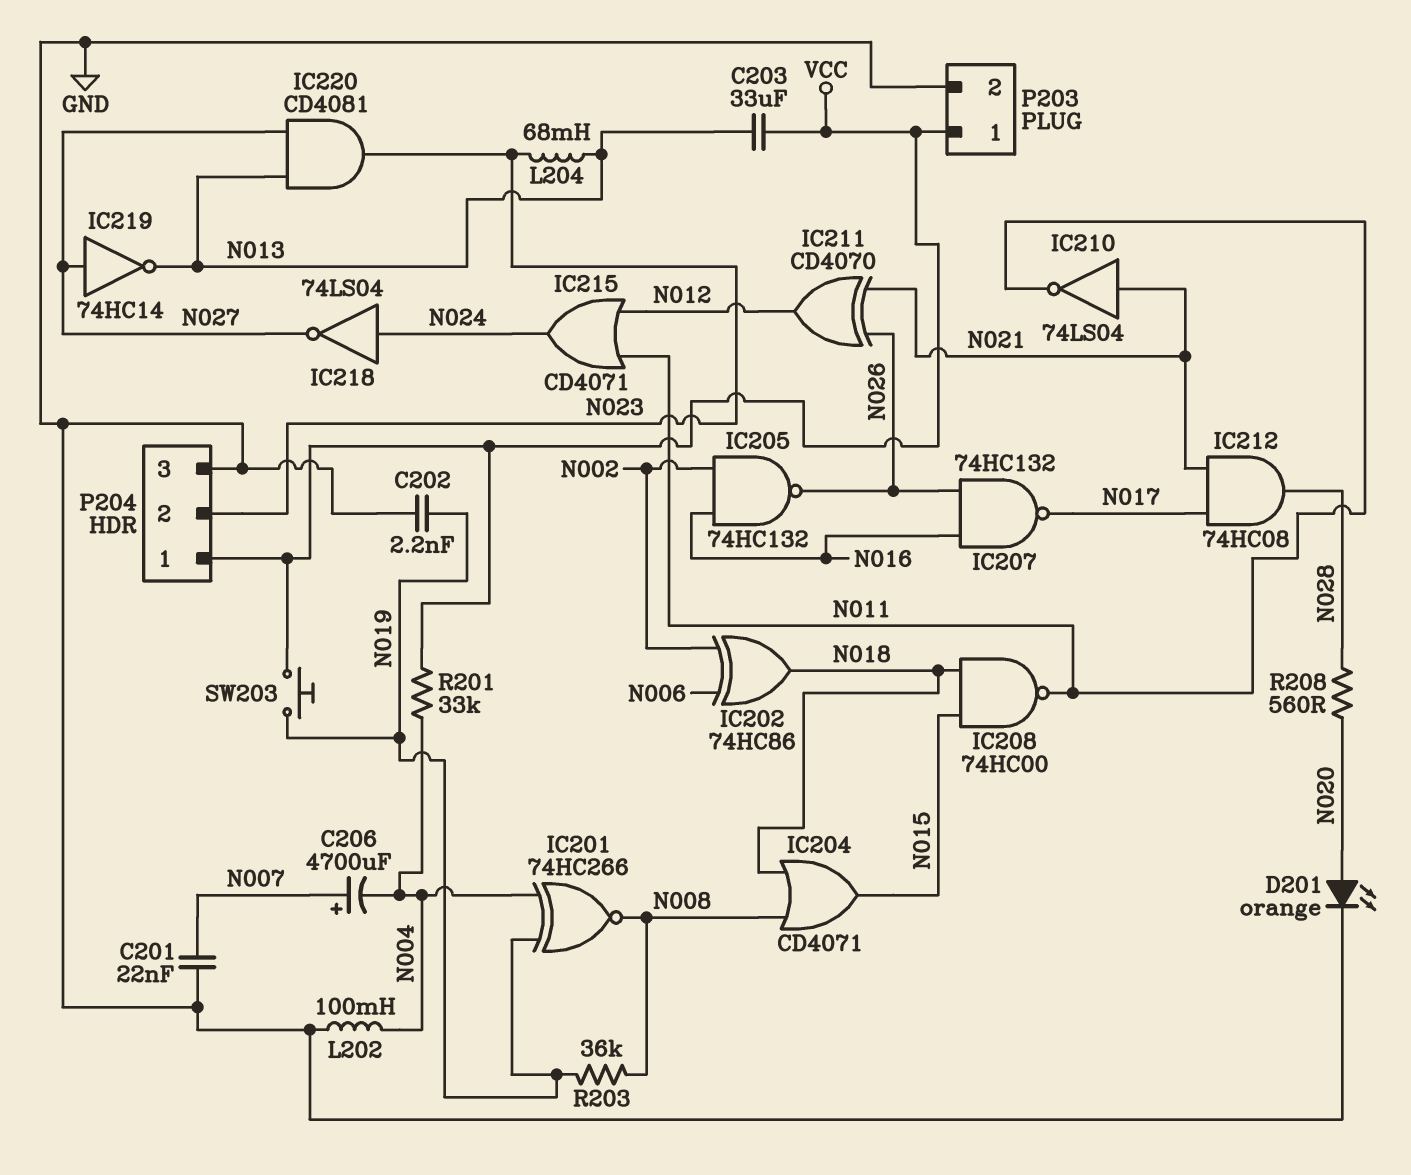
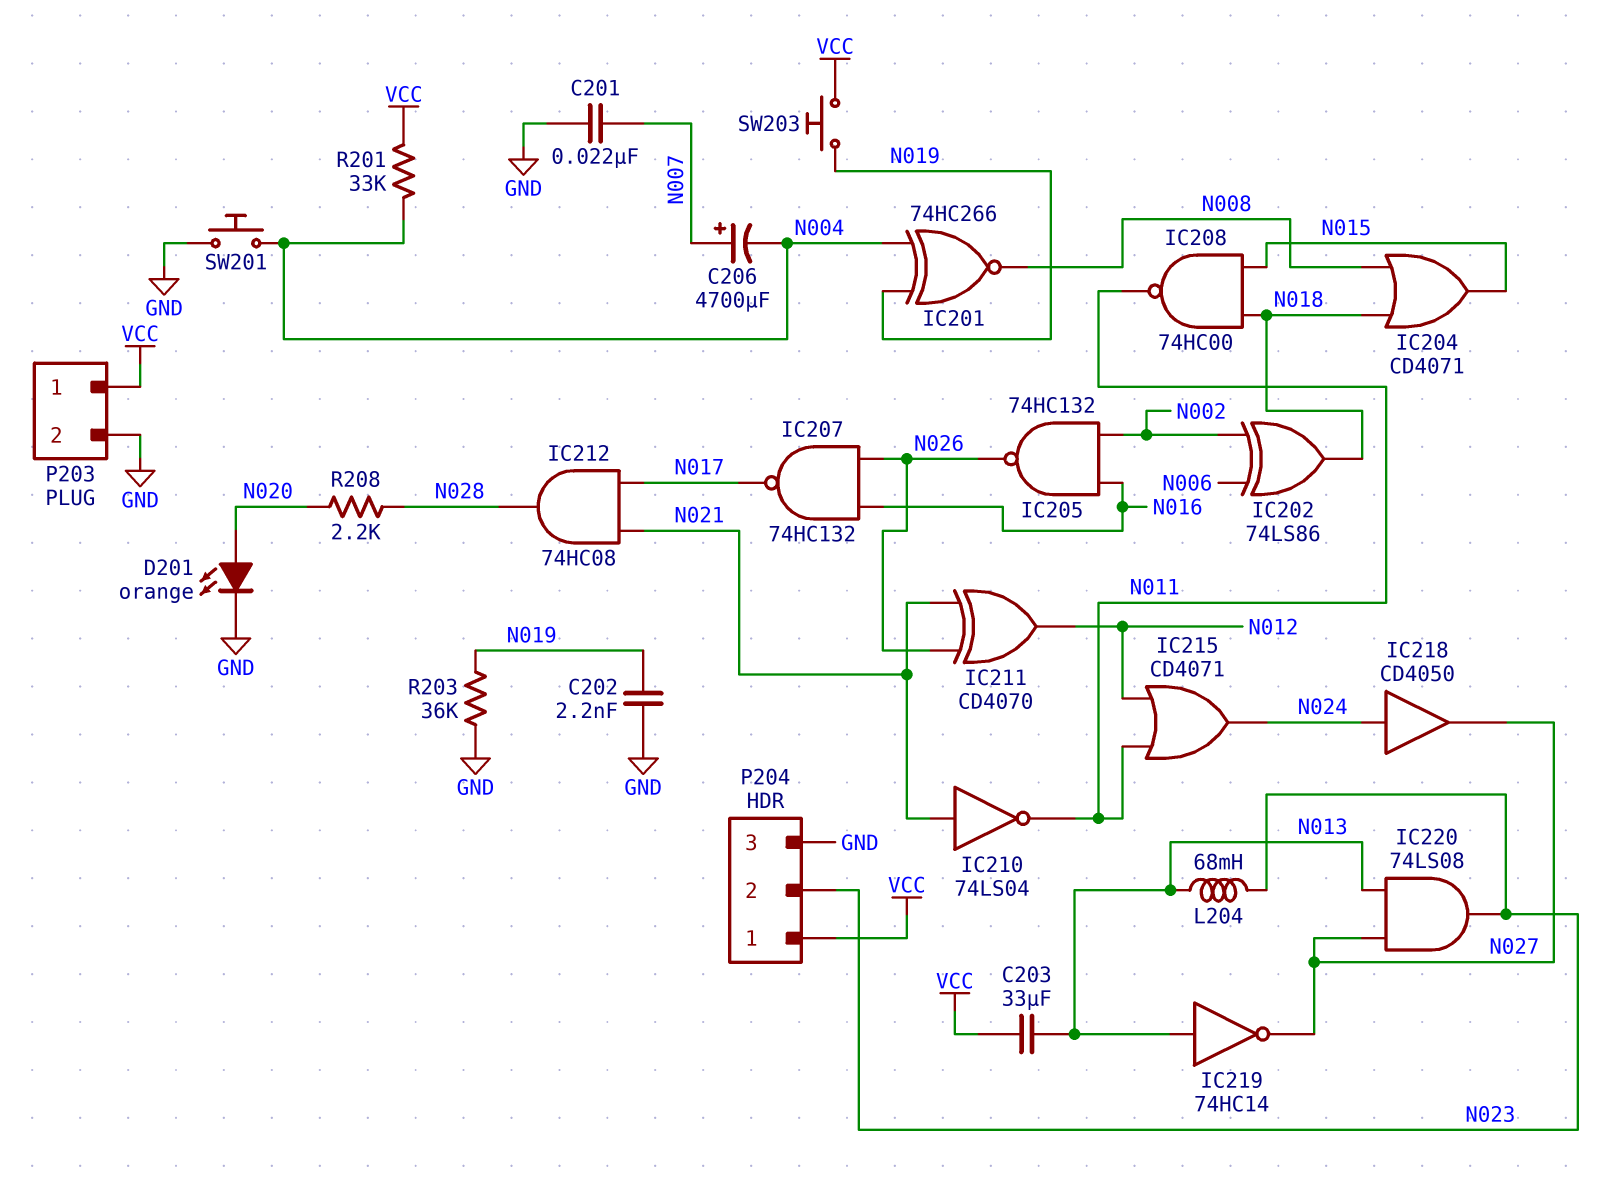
IC202: XOR 74HC86 (in N002, in N006, out N018) -> XOR 74LS86 (in N002, in N006, out N018)
IC218: NOT 74LS04 (in N024, out N027) -> buffer CD4050 (in N024, out N027)
IC219: NOT 74HC14 (in N027, out N013) -> NOT 74HC14 (in N013, out N027)
IC220: AND CD4081 (in N013, in N027, out N023) -> AND 74LS08 (in N013, in N027, out N023)
L202: 100mH (GND, N004) -> none
R203: 36k (N008, N019) -> 36k (GND, N019)
R208: 560 (N020, N028) -> 2.2k (N020, N028)
SW201: none -> button (GND, N004)

